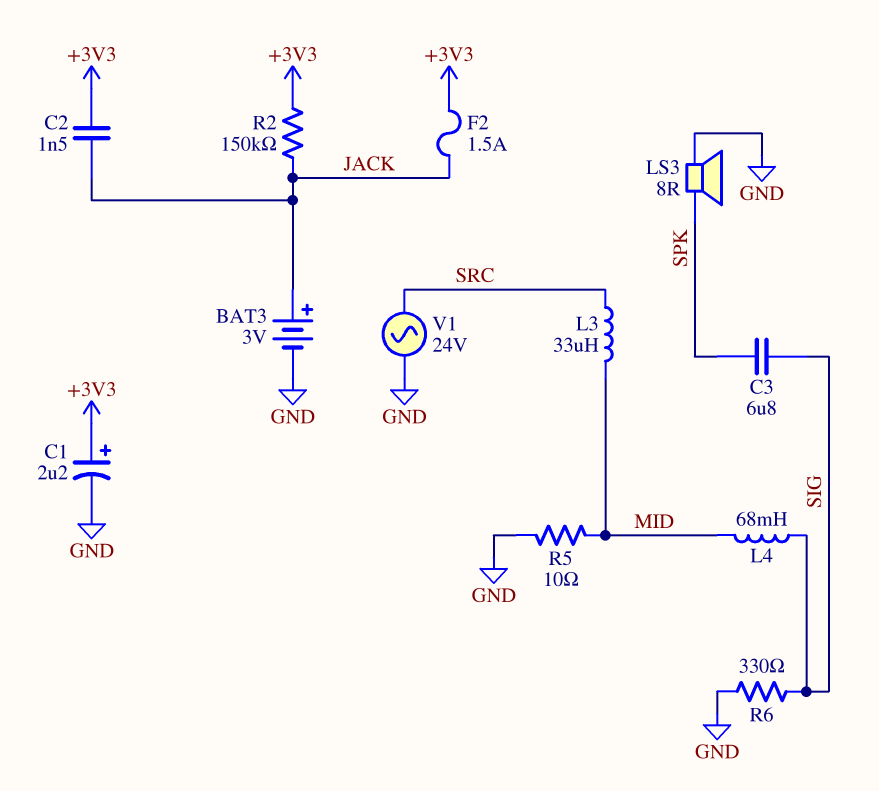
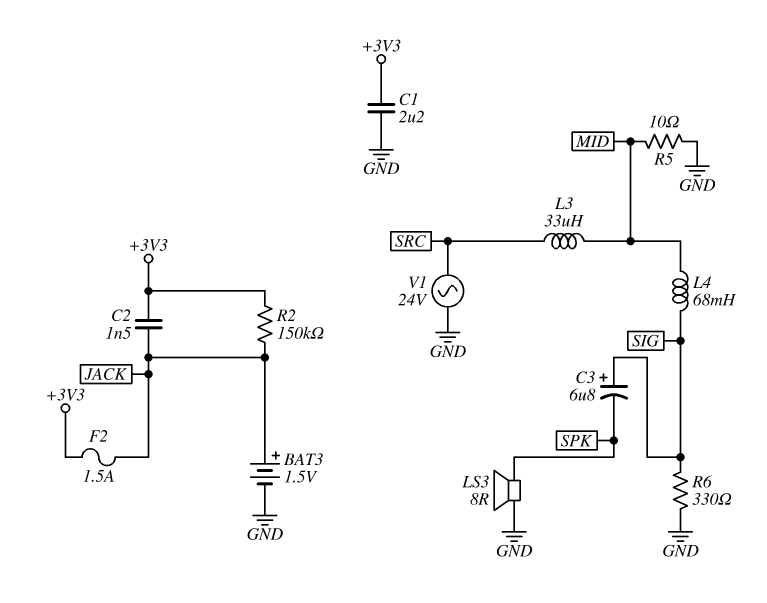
BAT3: 3V (plus JACK, minus GND) -> 1.5V (plus JACK, minus GND)
C1: 2.2uF (plus +3V3, minus GND) -> 2.2uF (+3V3, GND)
C3: 6.8uF (SIG, SPK) -> 6.8uF (plus SIG, minus SPK)

